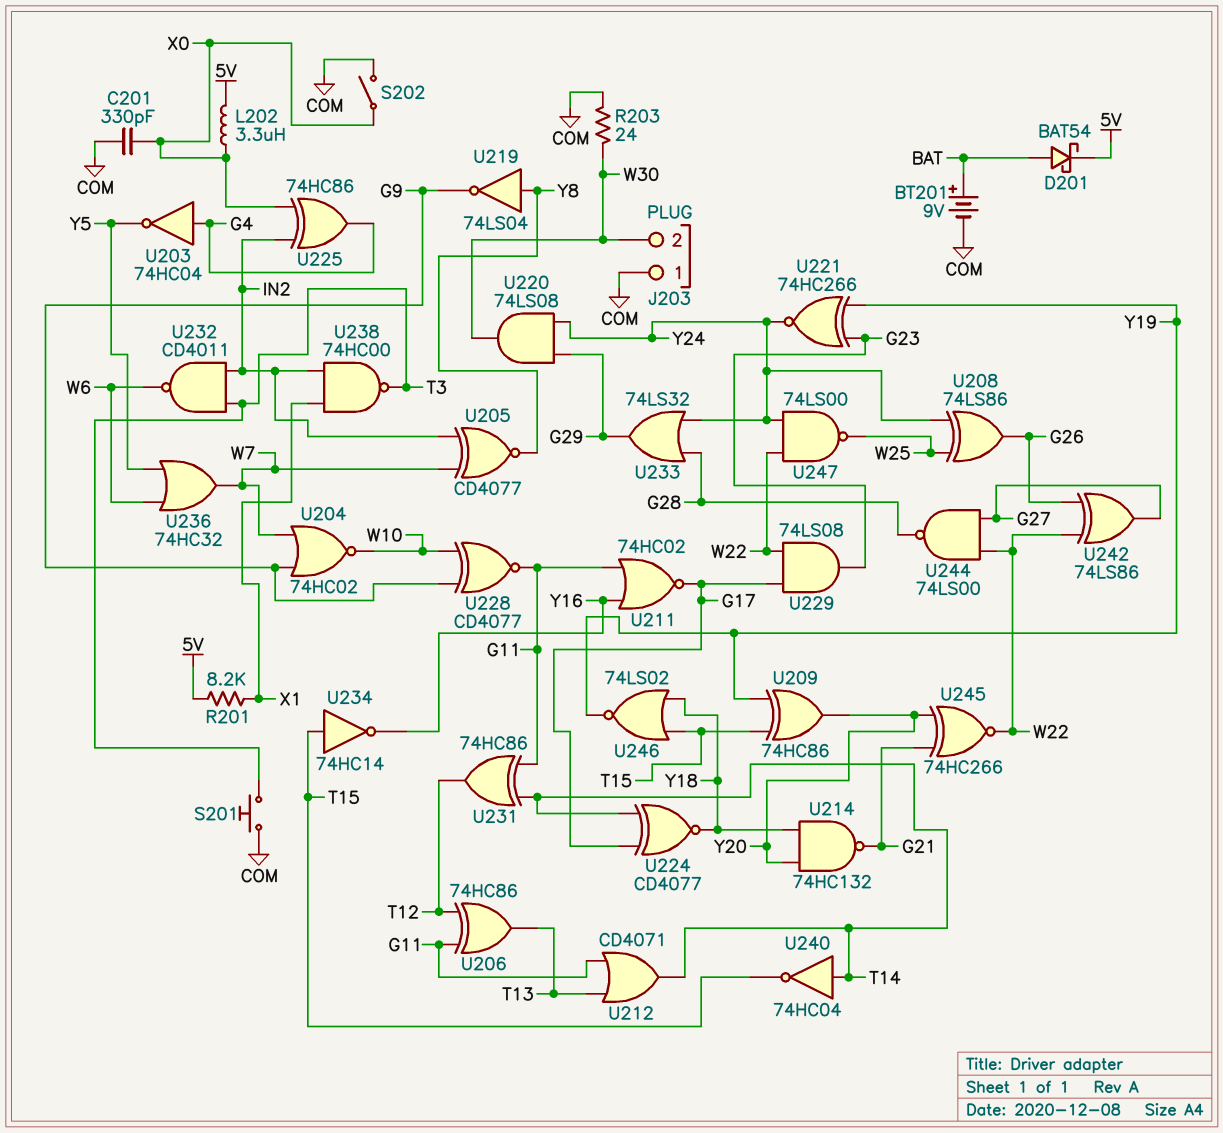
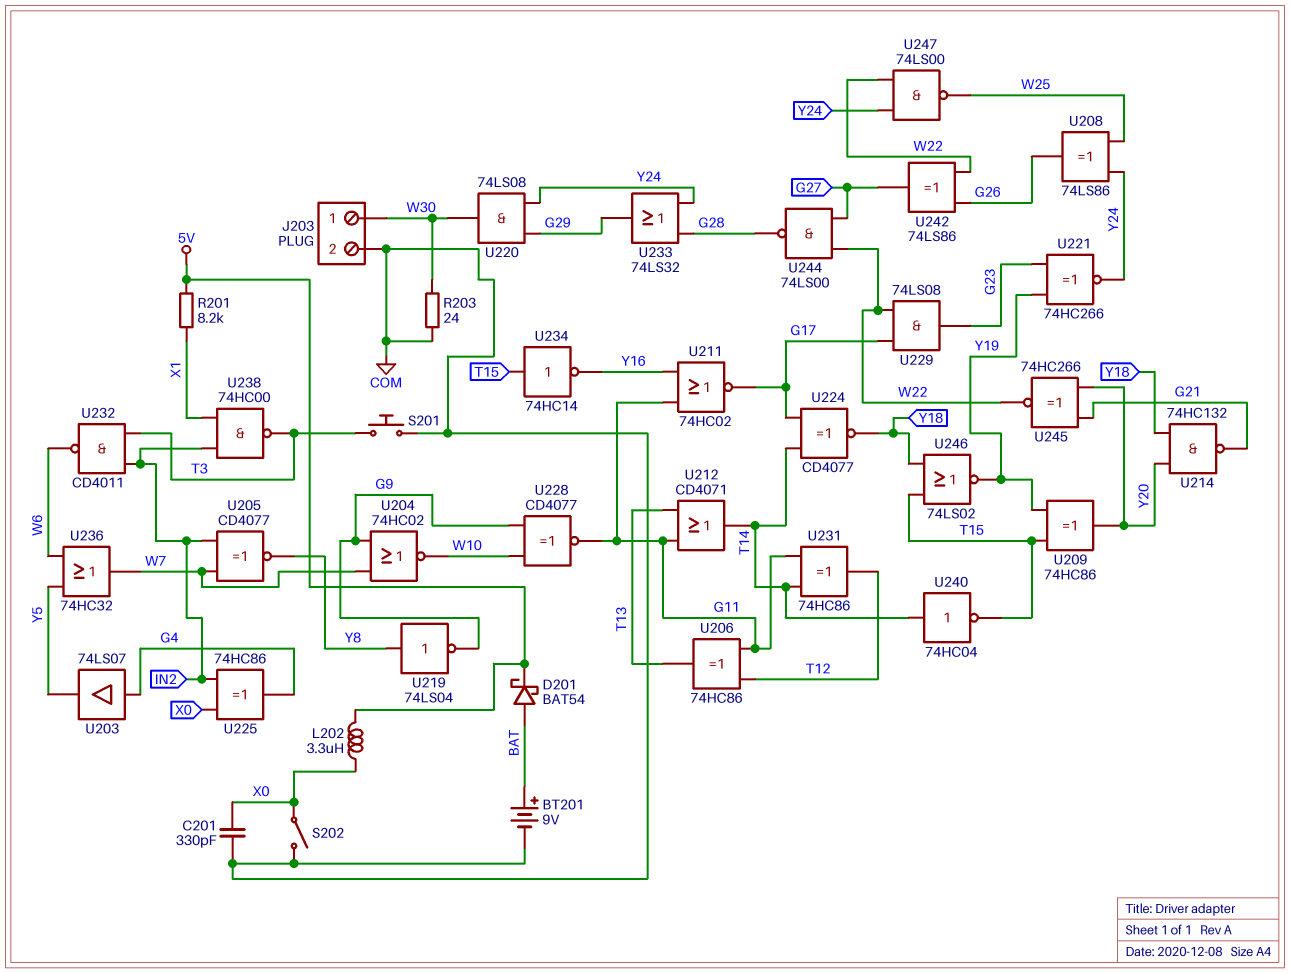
J203 pin 1: COM -> W30
J203 pin 2: W30 -> COM
U203: NOT 74HC04 (in G4, out Y5) -> buffer 74LS07 (in G4, out Y5)

